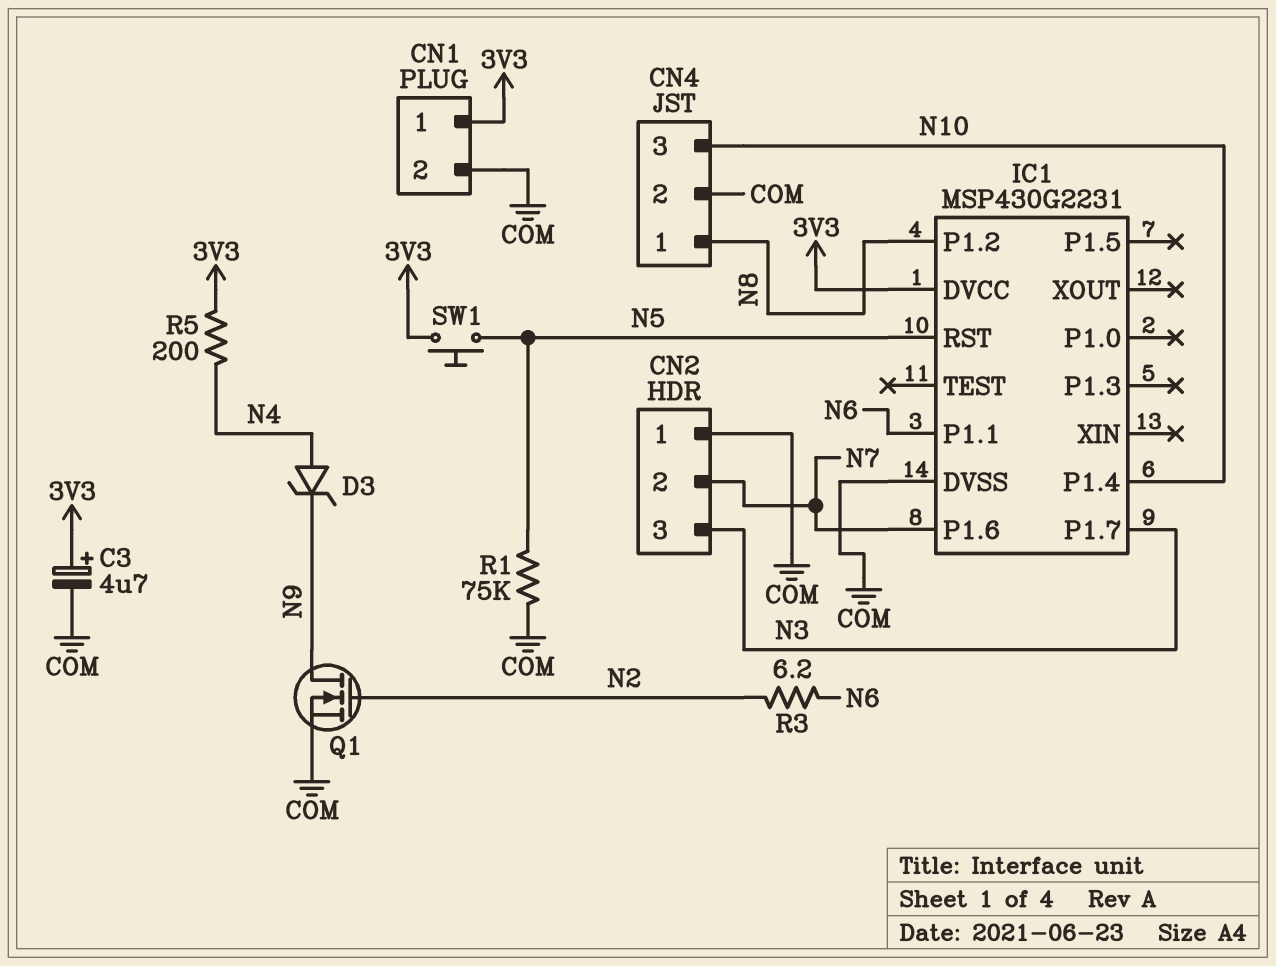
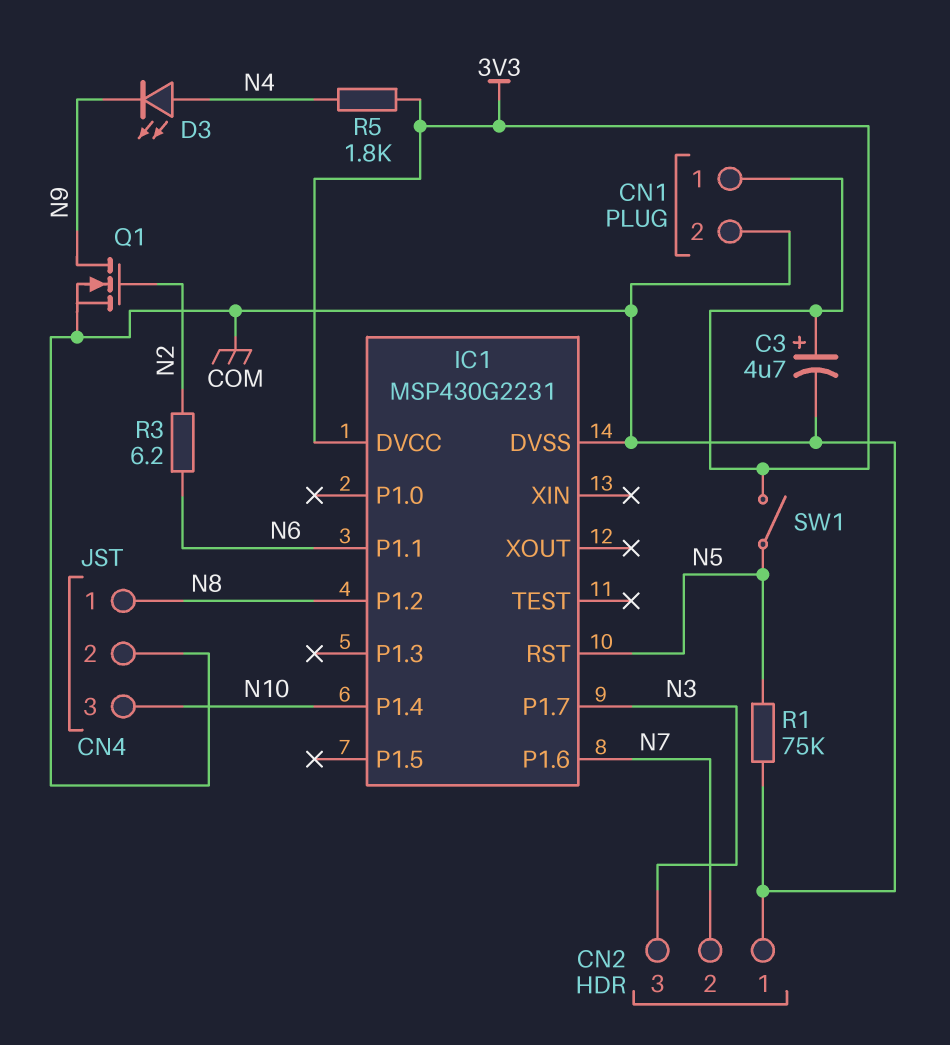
D3: zener (A N4, K N9) -> LED (A N4, K N9)
R5: 200 (3V3, N4) -> 1.8k (3V3, N4)
SW1: button (3V3, N5) -> switch (3V3, N5)

